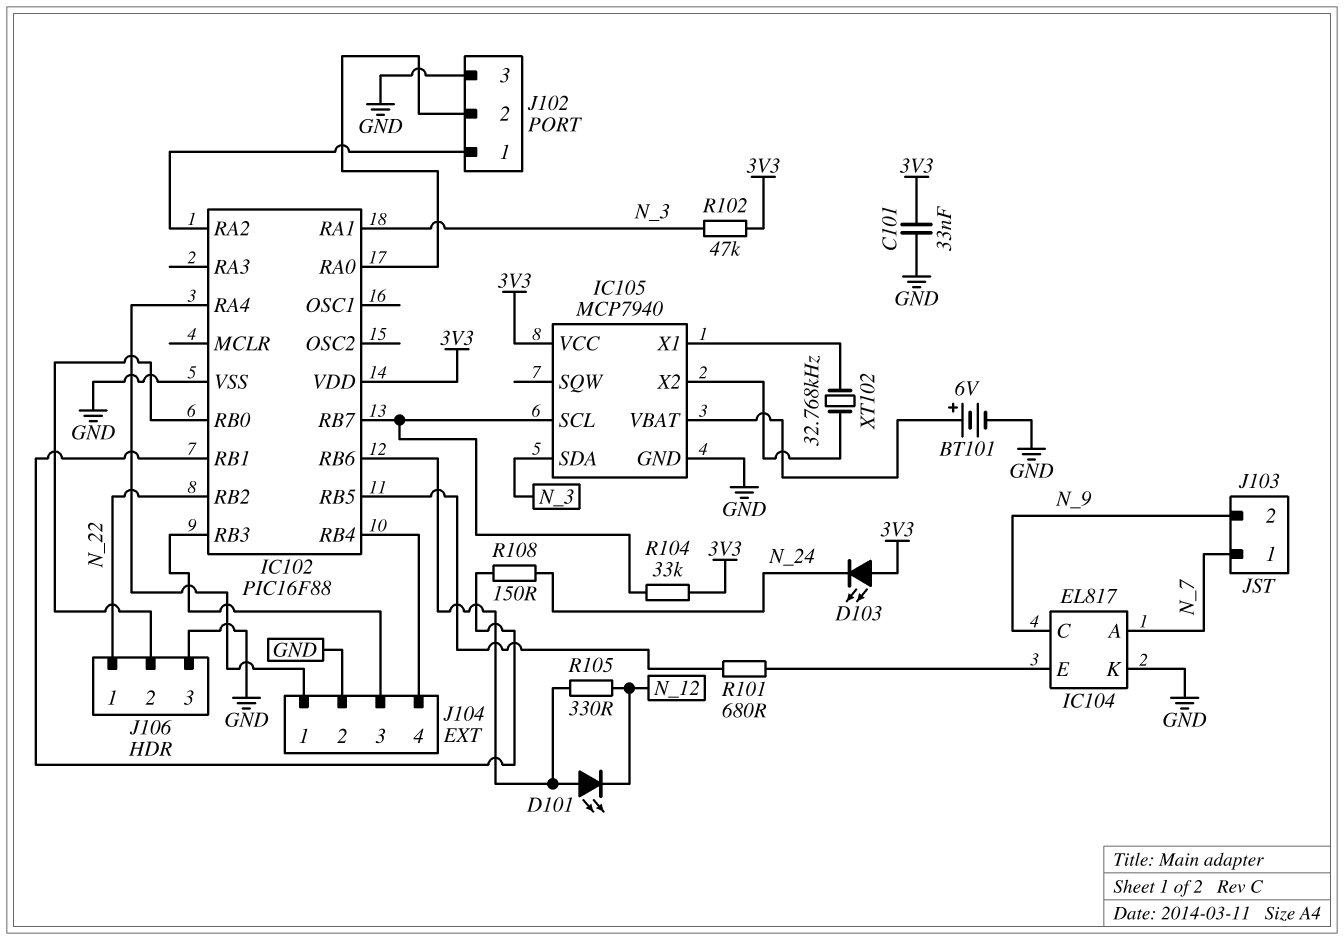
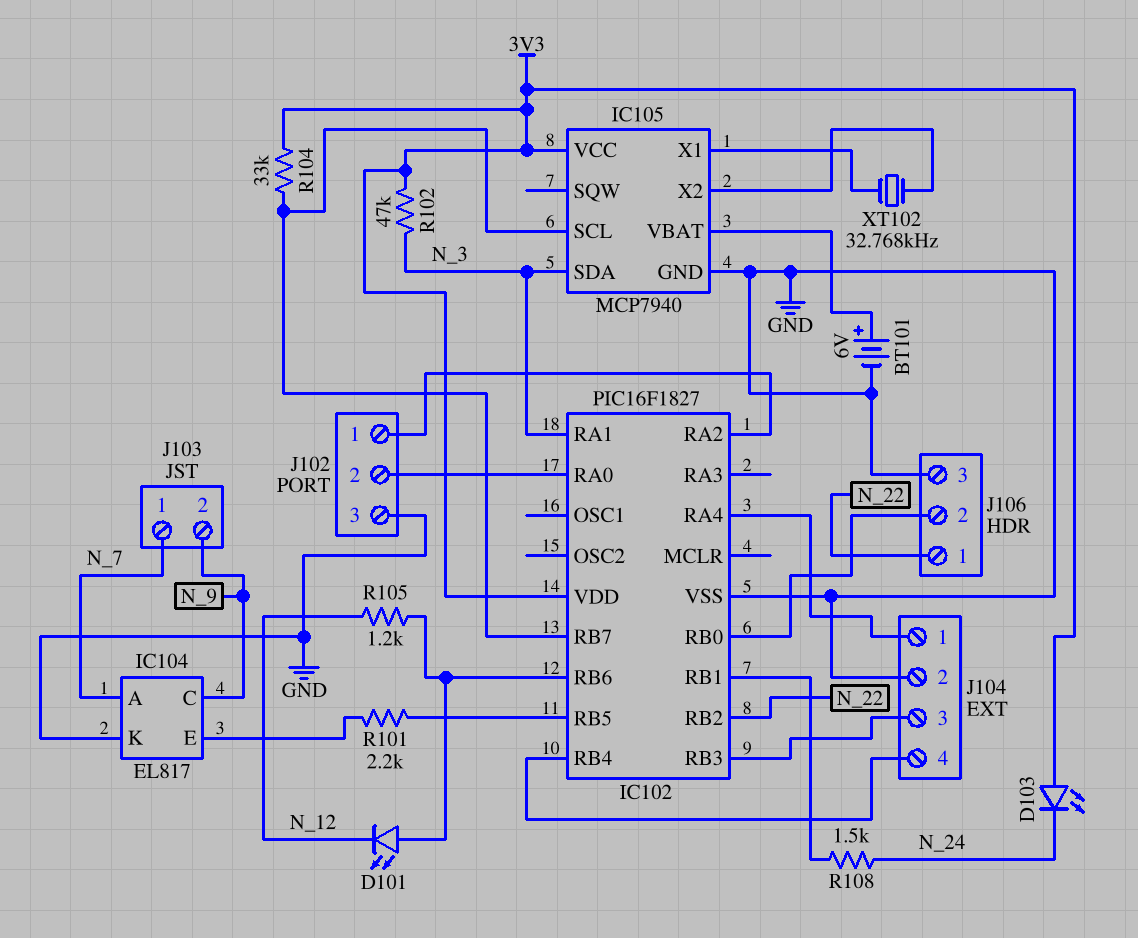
C101: 33nF (3V3, GND) -> none
IC102: PIC16F88 -> PIC16F1827
R101: 680 (IC102/RB5, IC104/E) -> 2.2k (IC102/RB5, IC104/E)
R105: 330 (IC102/RB6, N_12) -> 1.2k (IC102/RB6, N_12)
R108: 150 (IC102/RB1, N_24) -> 1.5k (IC102/RB1, N_24)

